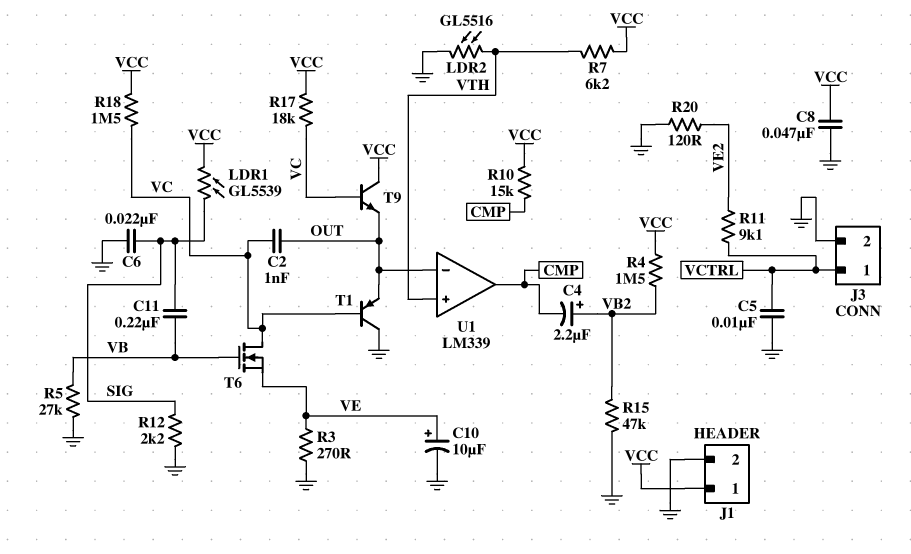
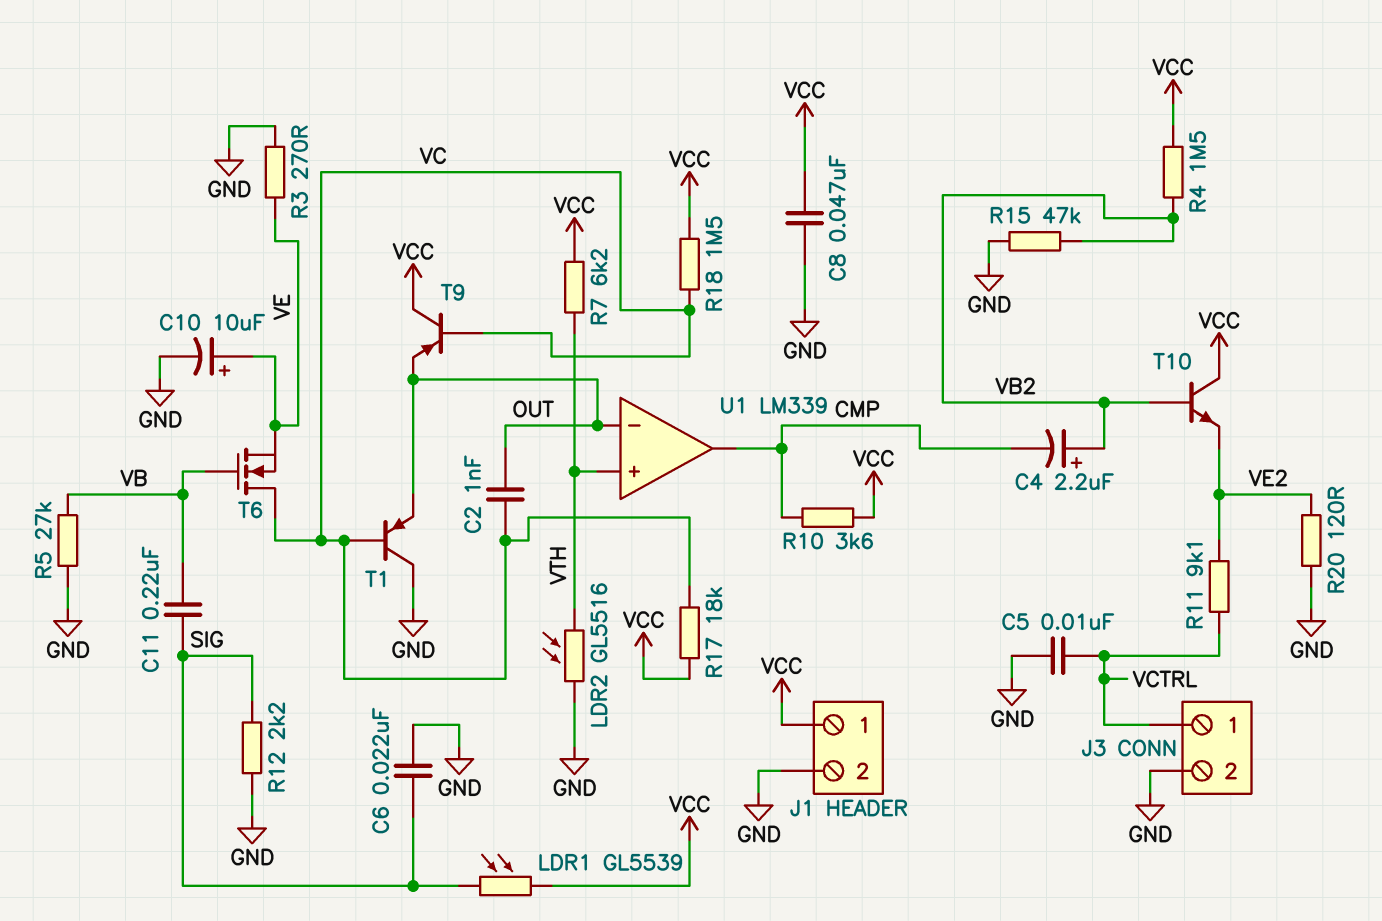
R10: 15k (CMP, VCC) -> 3.6k (CMP, VCC)
T9: NPN (B VC, C VCC, E OUT) -> PNP (B VC, C VCC, E OUT)
T10: none -> NPN (B VB2, C VCC, E VE2)

